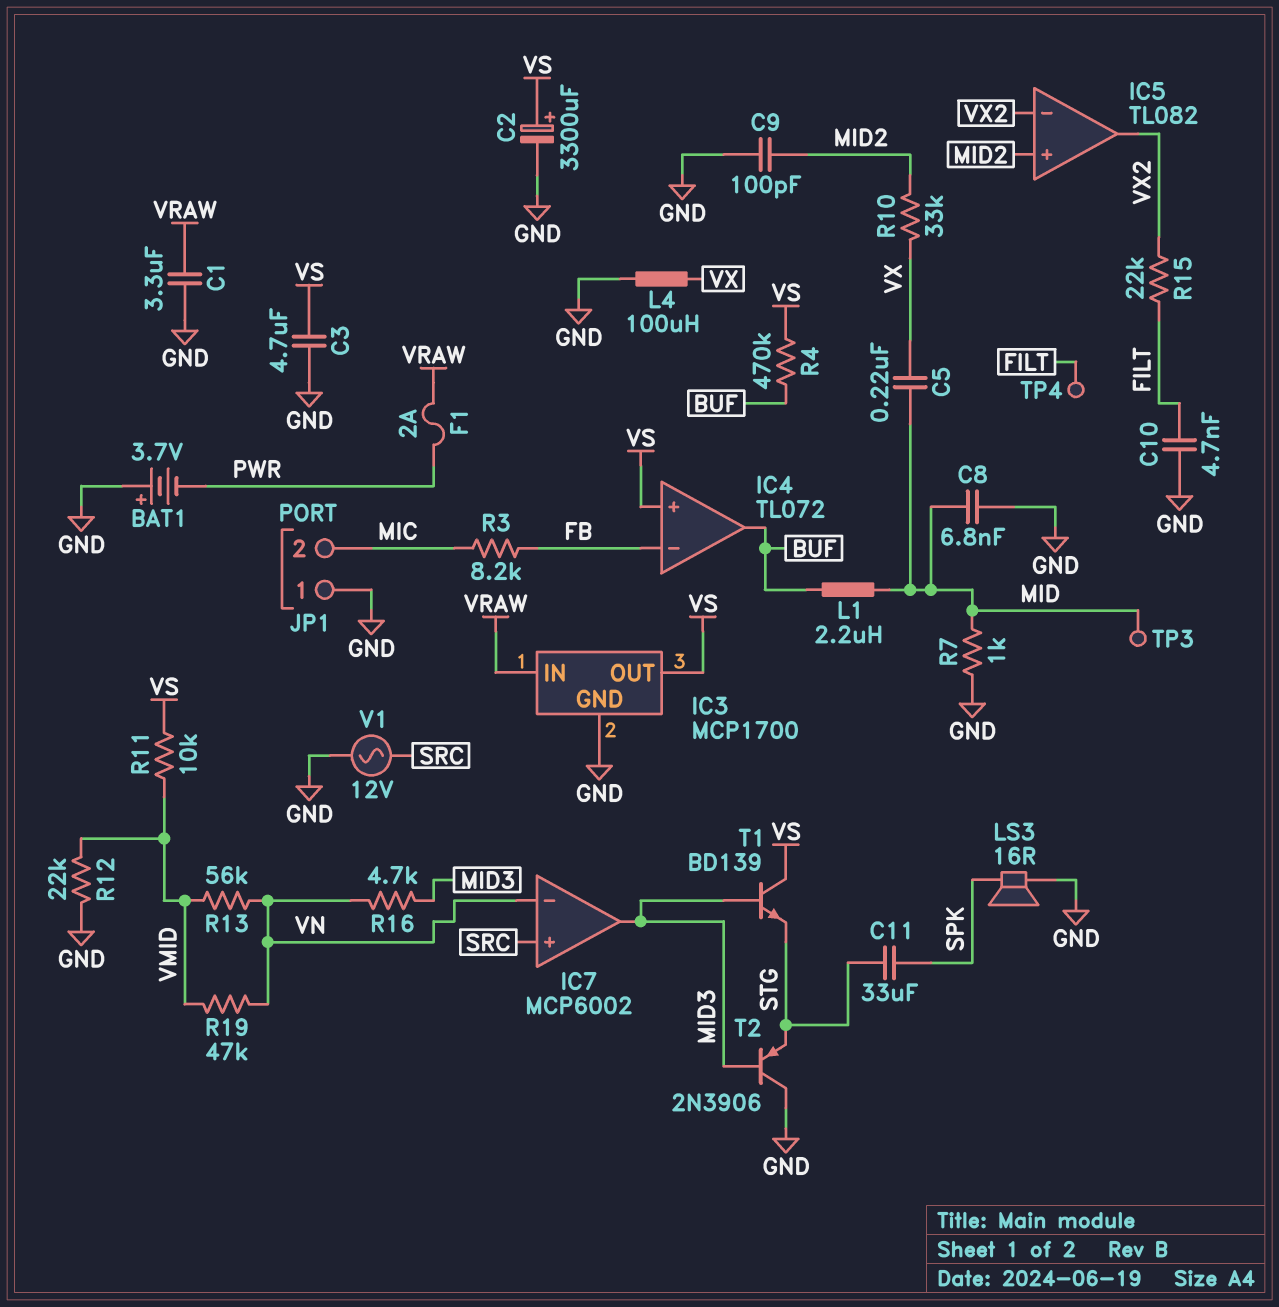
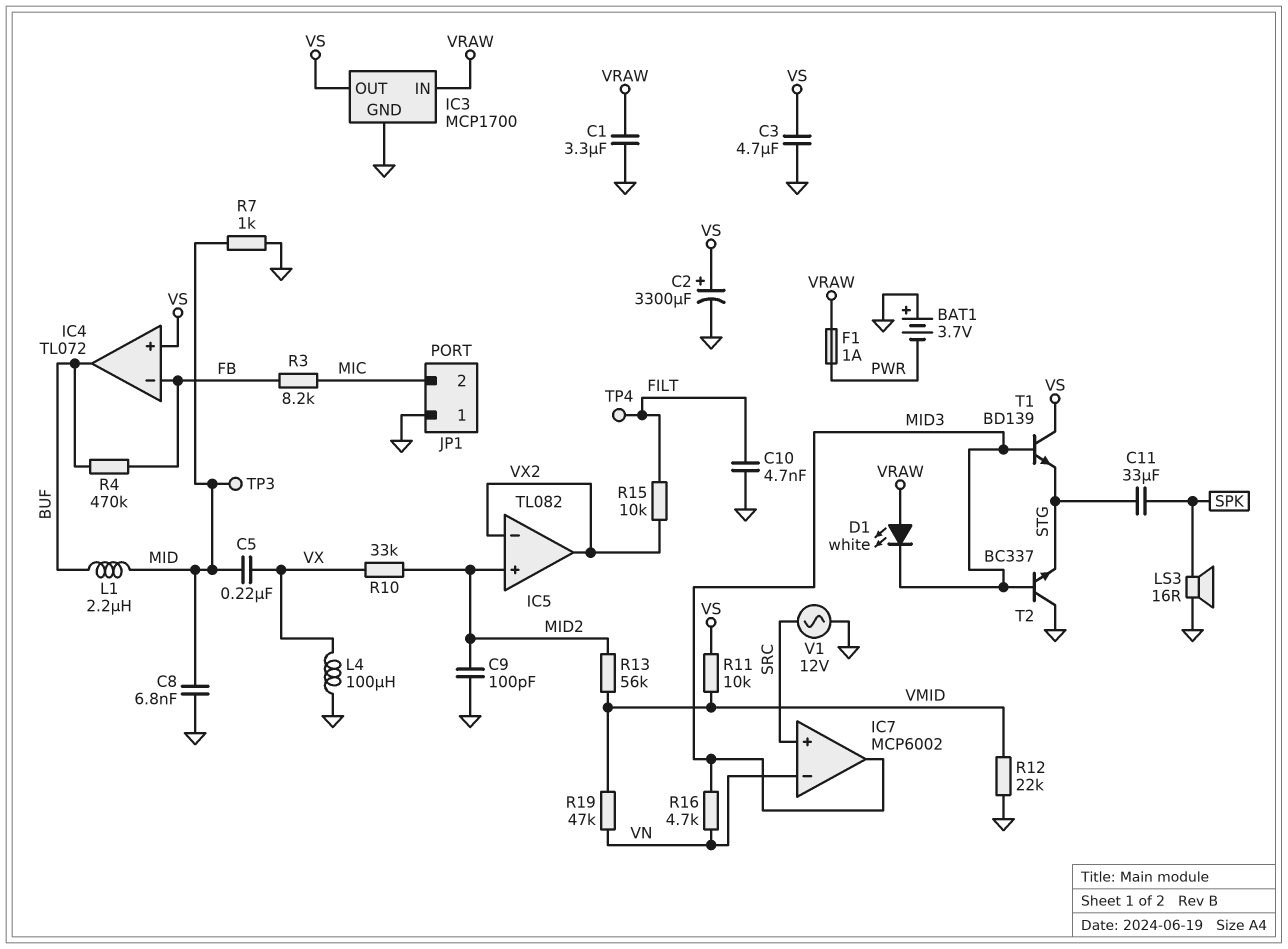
D1: none -> LED white (A VRAW, K MID3)
F1: 2A (PWR, VRAW) -> 1A (PWR, VRAW)
R4: 470k (BUF, VS) -> 470k (BUF, FB)
R13: 56k (VMID, VN) -> 56k (MID2, VMID)
R15: 22k (FILT, VX2) -> 10k (FILT, VX2)
T2: PNP 2N3906 (B MID3, C GND, E STG) -> NPN BC337 (B MID3, C GND, E STG)

